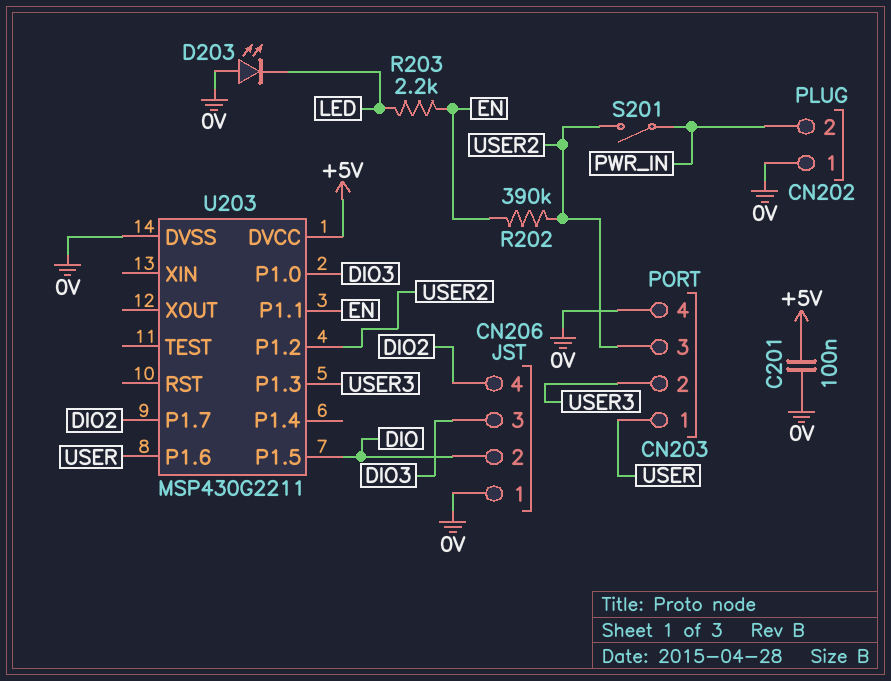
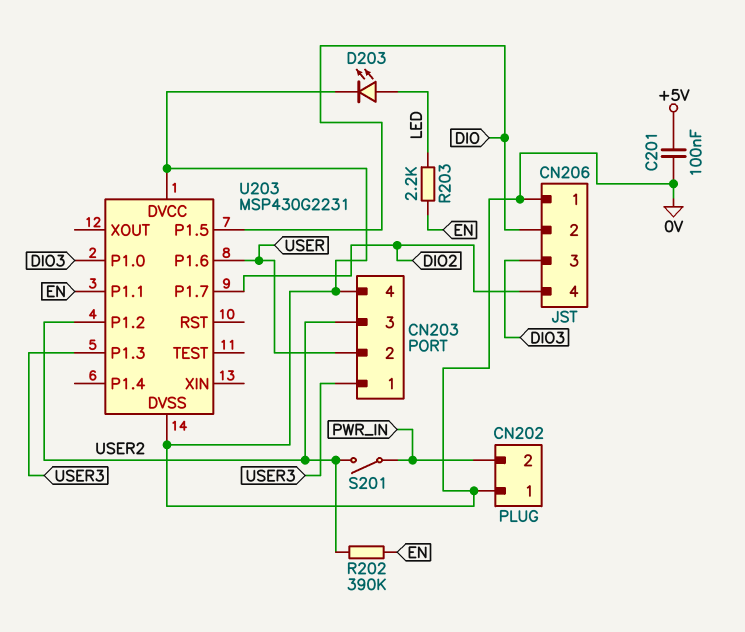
CN203 pin 1: USER -> USER3
CN203 pin 2: USER3 -> USER
D203: LED (A 0V, K LED) -> LED (A LED, K 0V)
U203: MSP430G2211 -> MSP430G2231
U203 pin DVCC: +5V -> 0V

